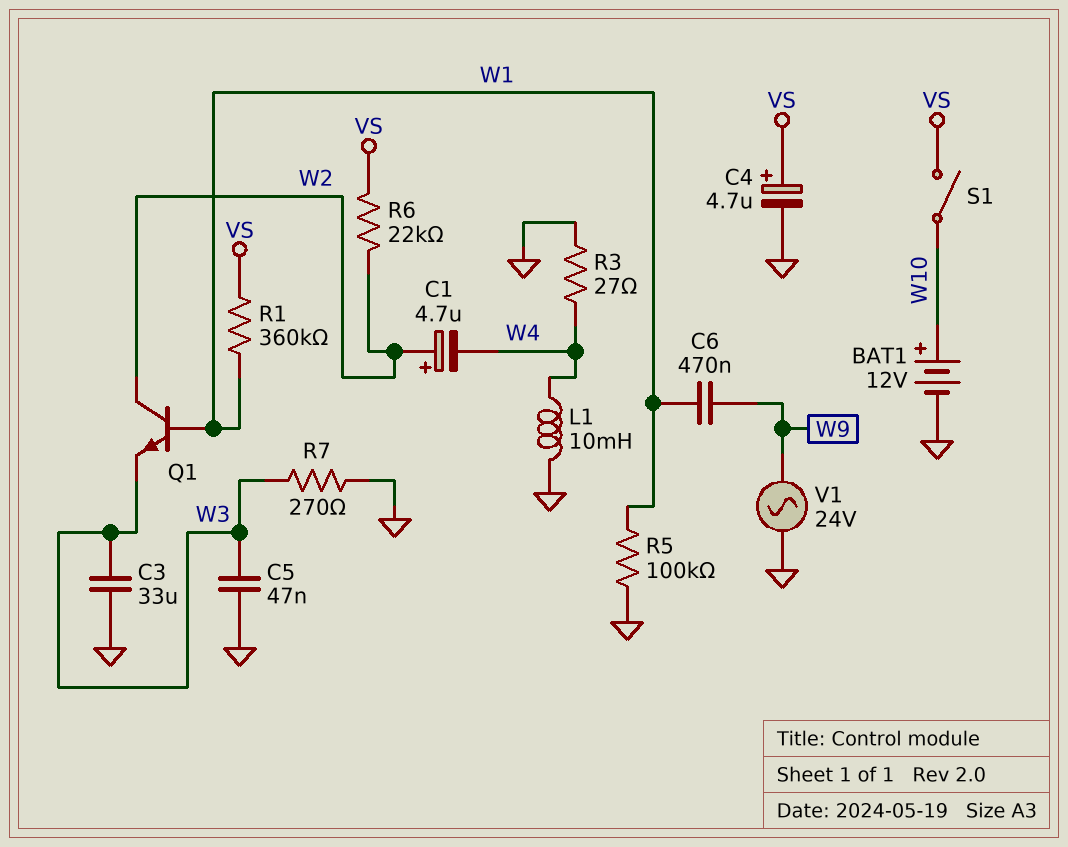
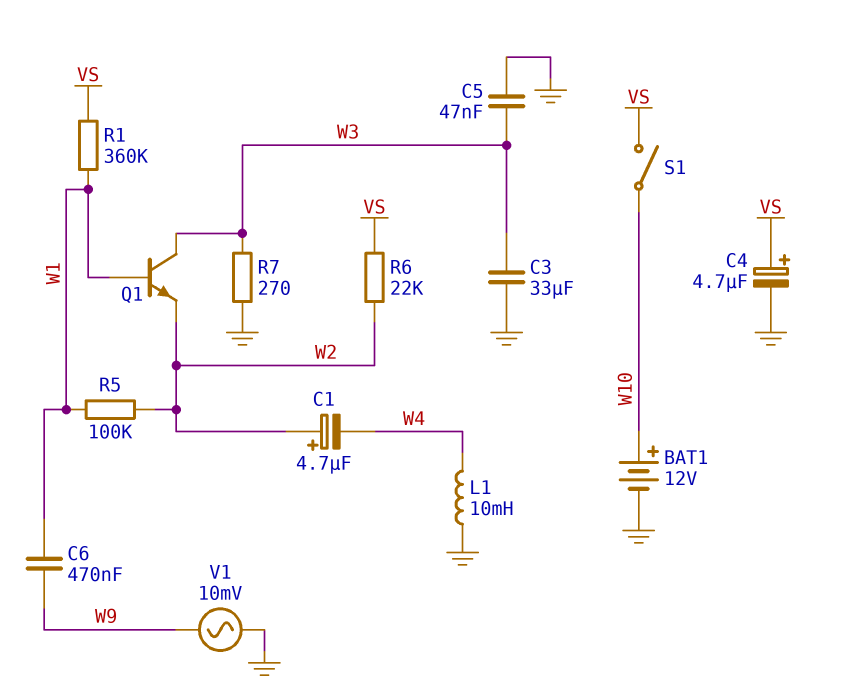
Q1: NPN (B W1, C W2, E W3) -> NPN (B W1, C W3, E W2)
R3: 27 (GND, W4) -> none
R5: 100k (GND, W1) -> 100k (W1, W2)
V1: AC 24V (GND, W9) -> AC 10mV (GND, W9)

